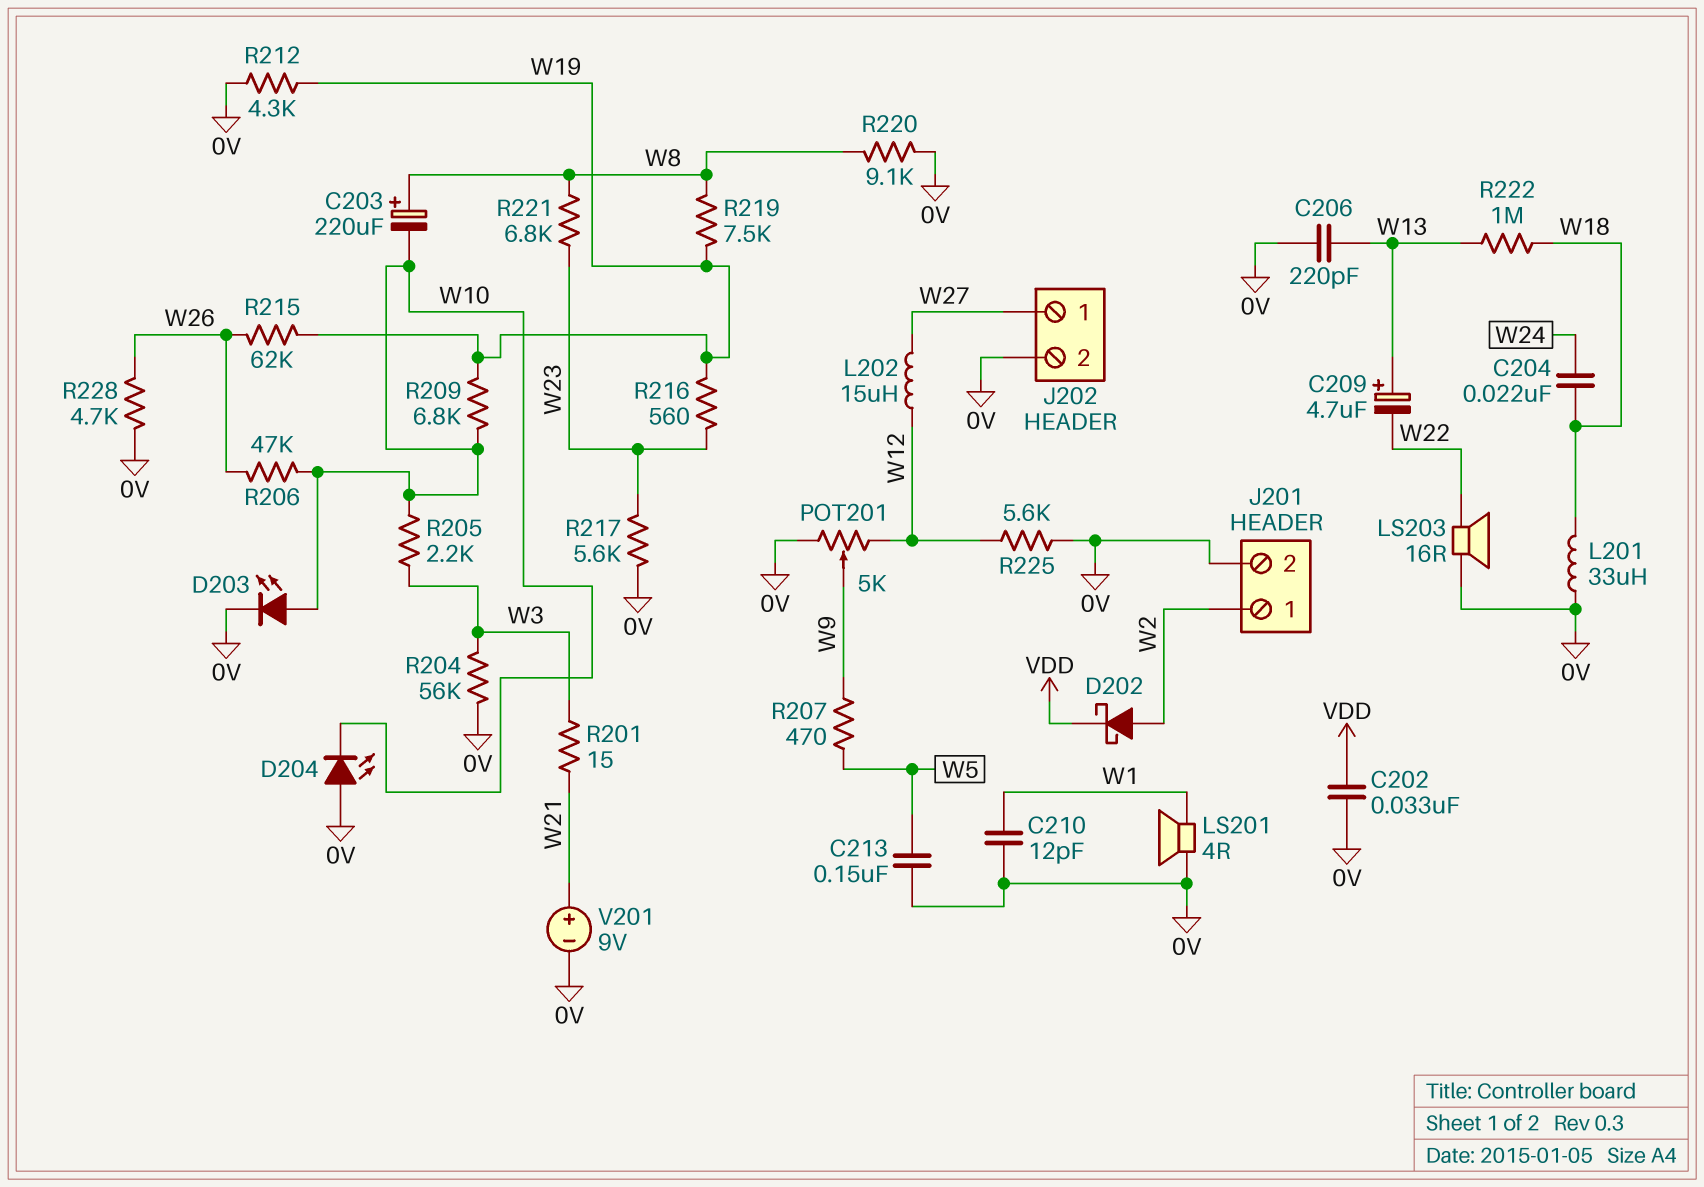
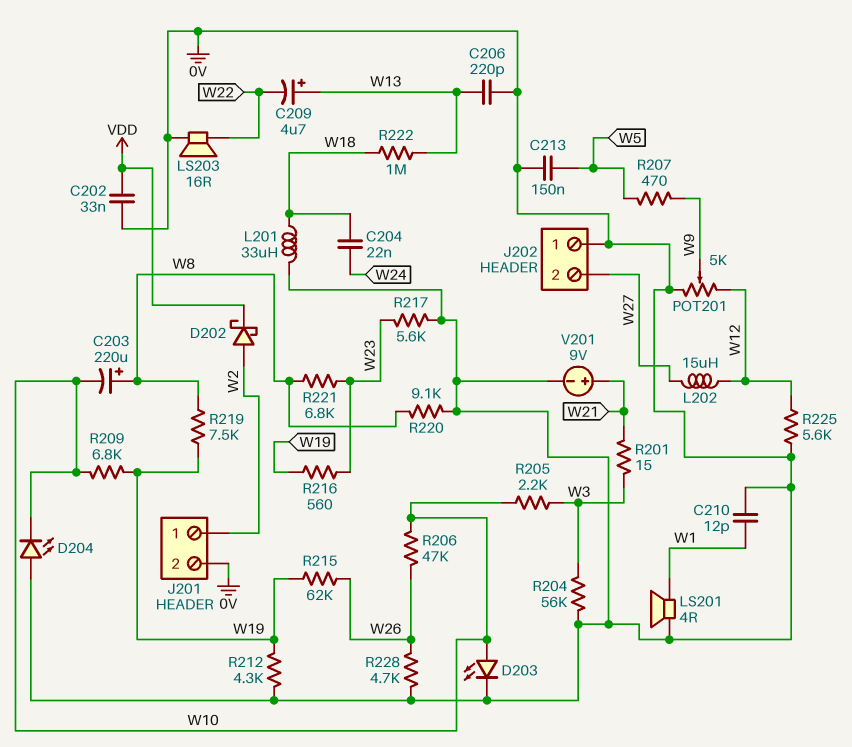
J202 pin 1: W27 -> 0V
J202 pin 2: 0V -> W27

